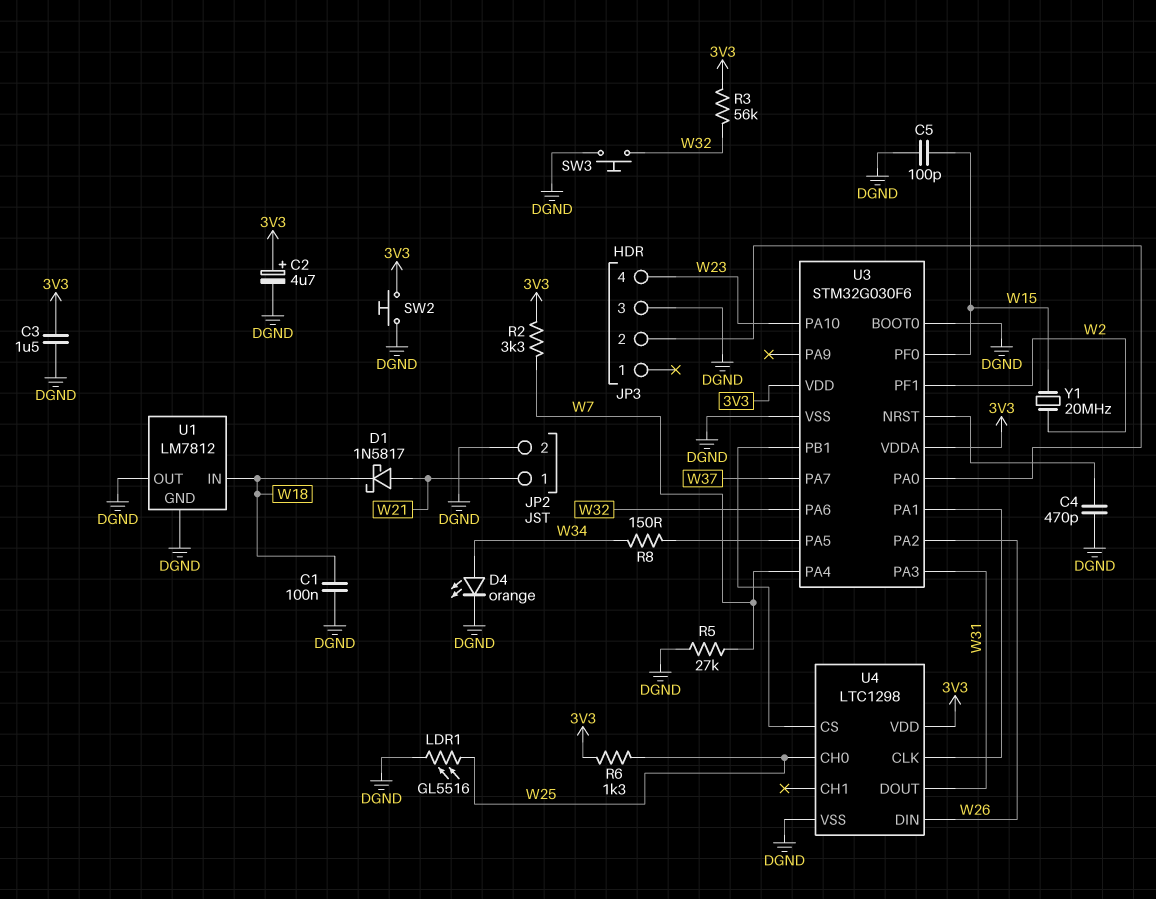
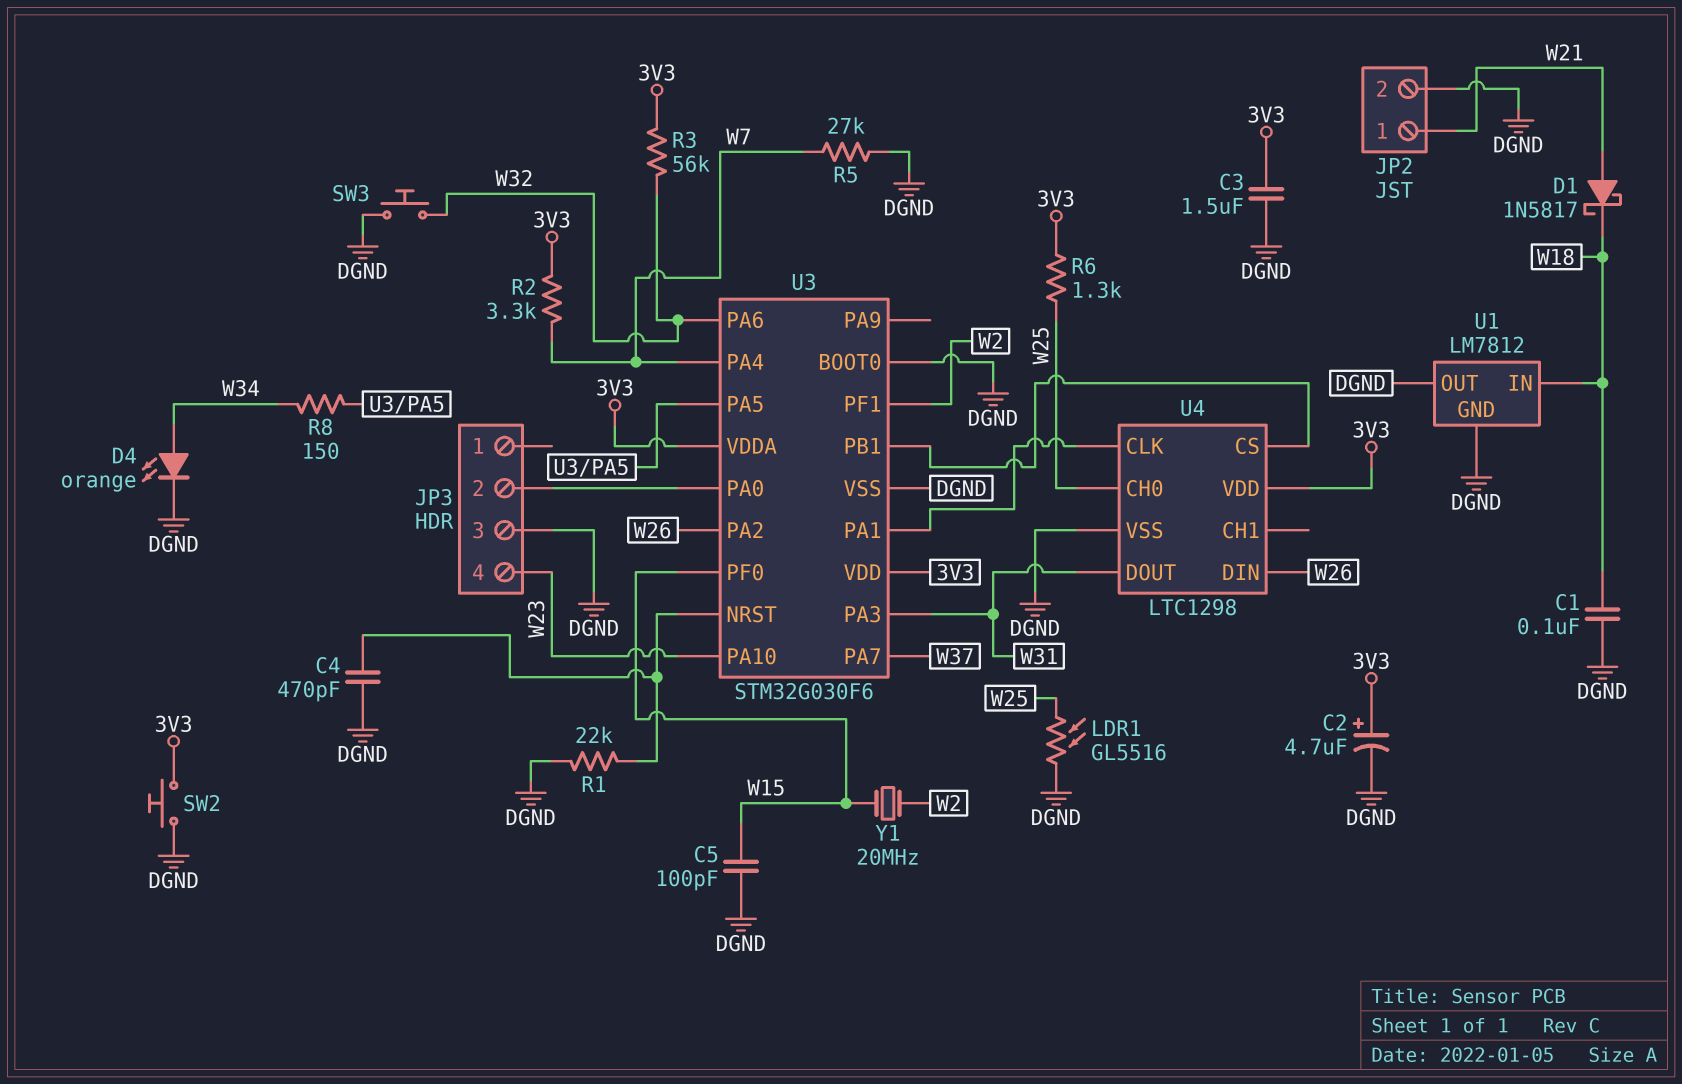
R1: none -> 22k (DGND, U3/NRST)

